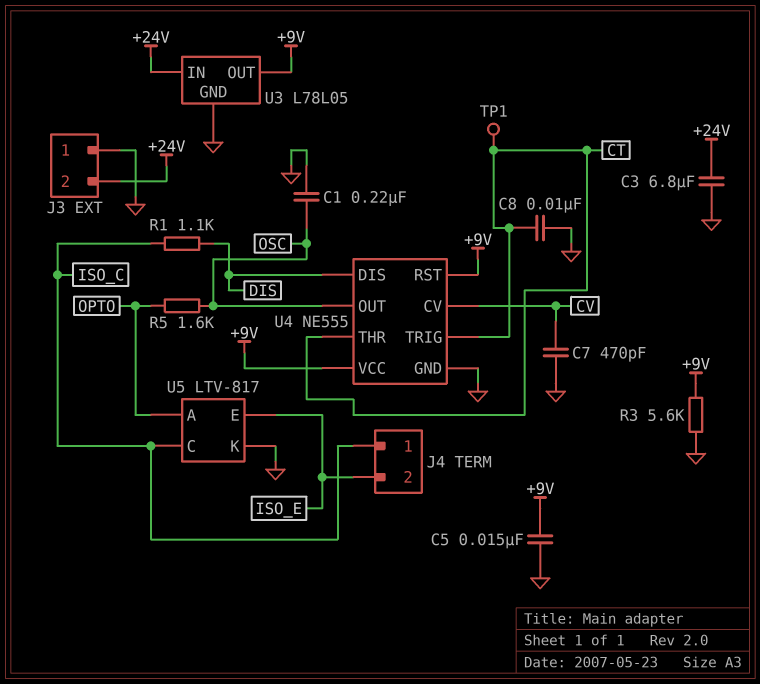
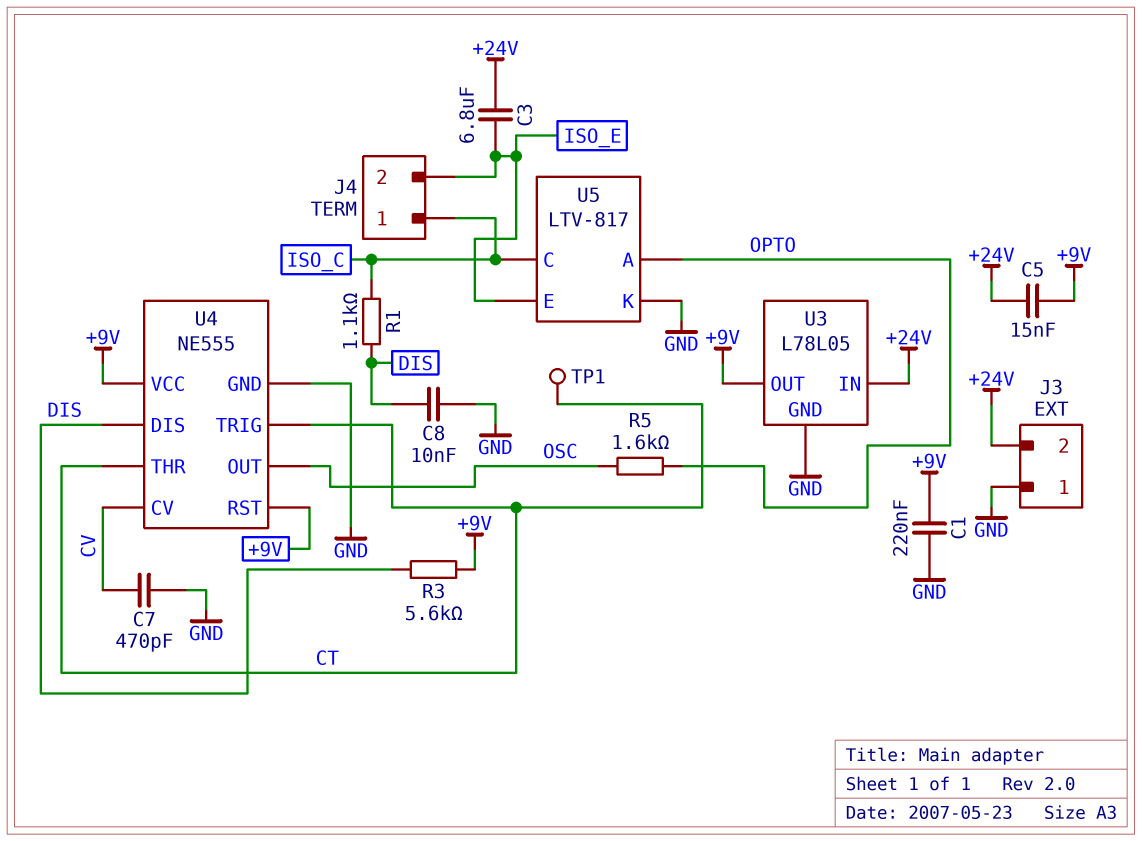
C1: 220nF (GND, OSC) -> 220nF (+9V, GND)
C3: 6.8uF (+24V, GND) -> 6.8uF (+24V, ISO_E)
C5: 15nF (+9V, GND) -> 15nF (+9V, +24V)
C8: 10nF (CT, GND) -> 10nF (DIS, GND)
R3: 5.6k (+9V, GND) -> 5.6k (+9V, DIS)

